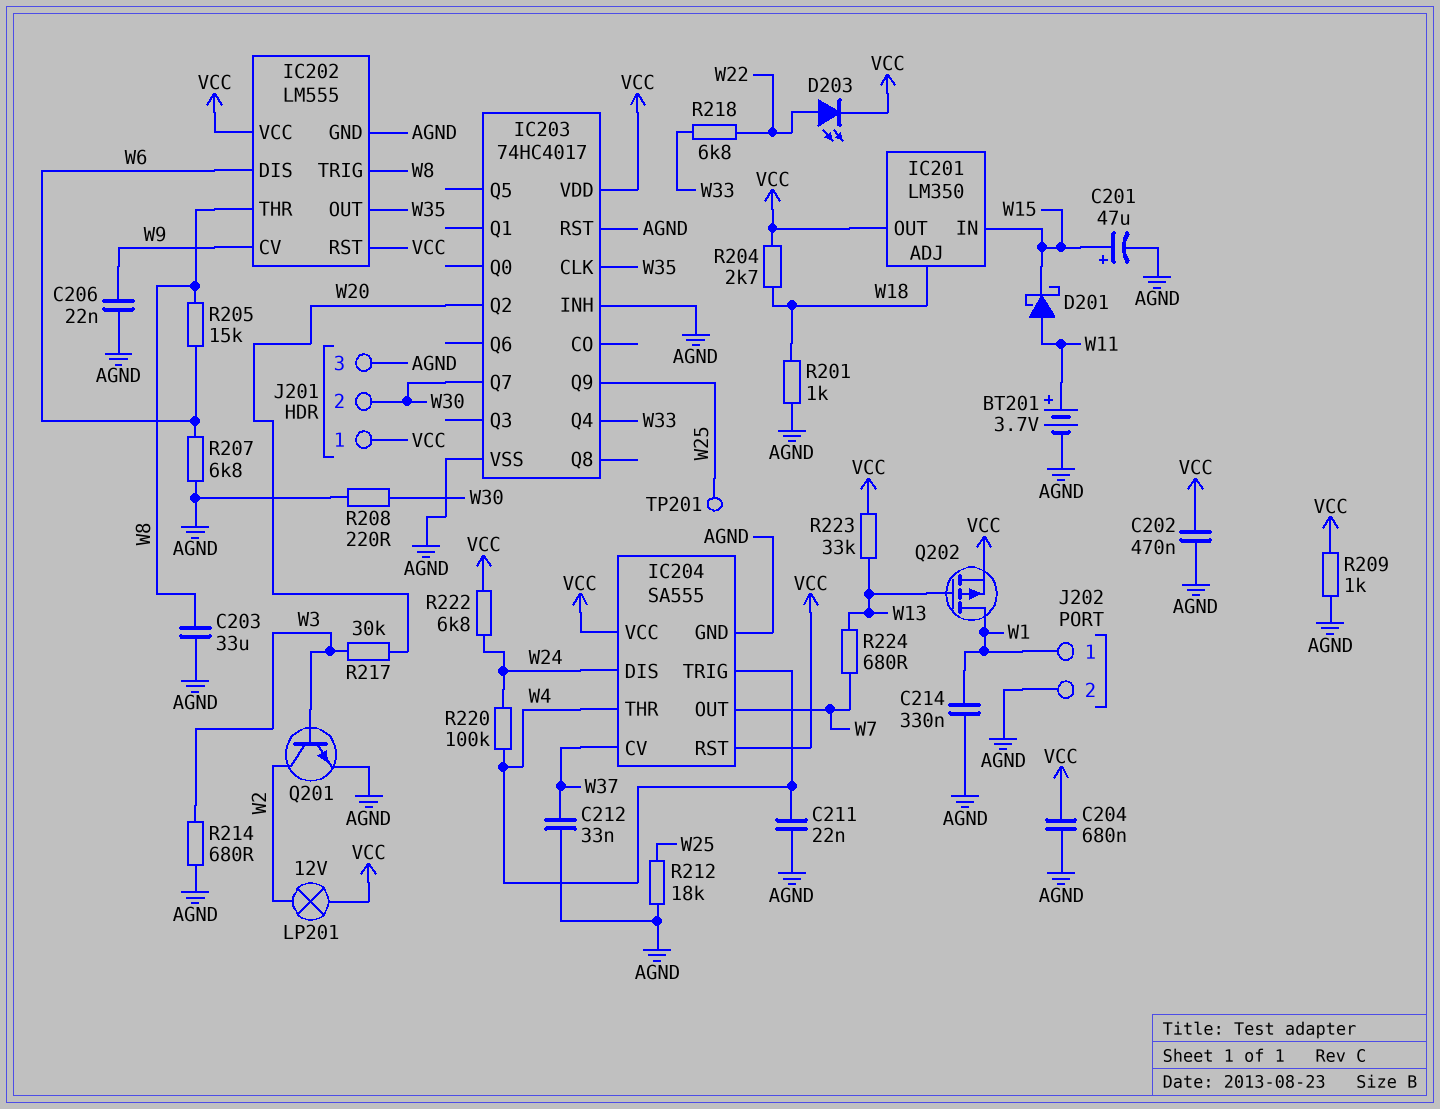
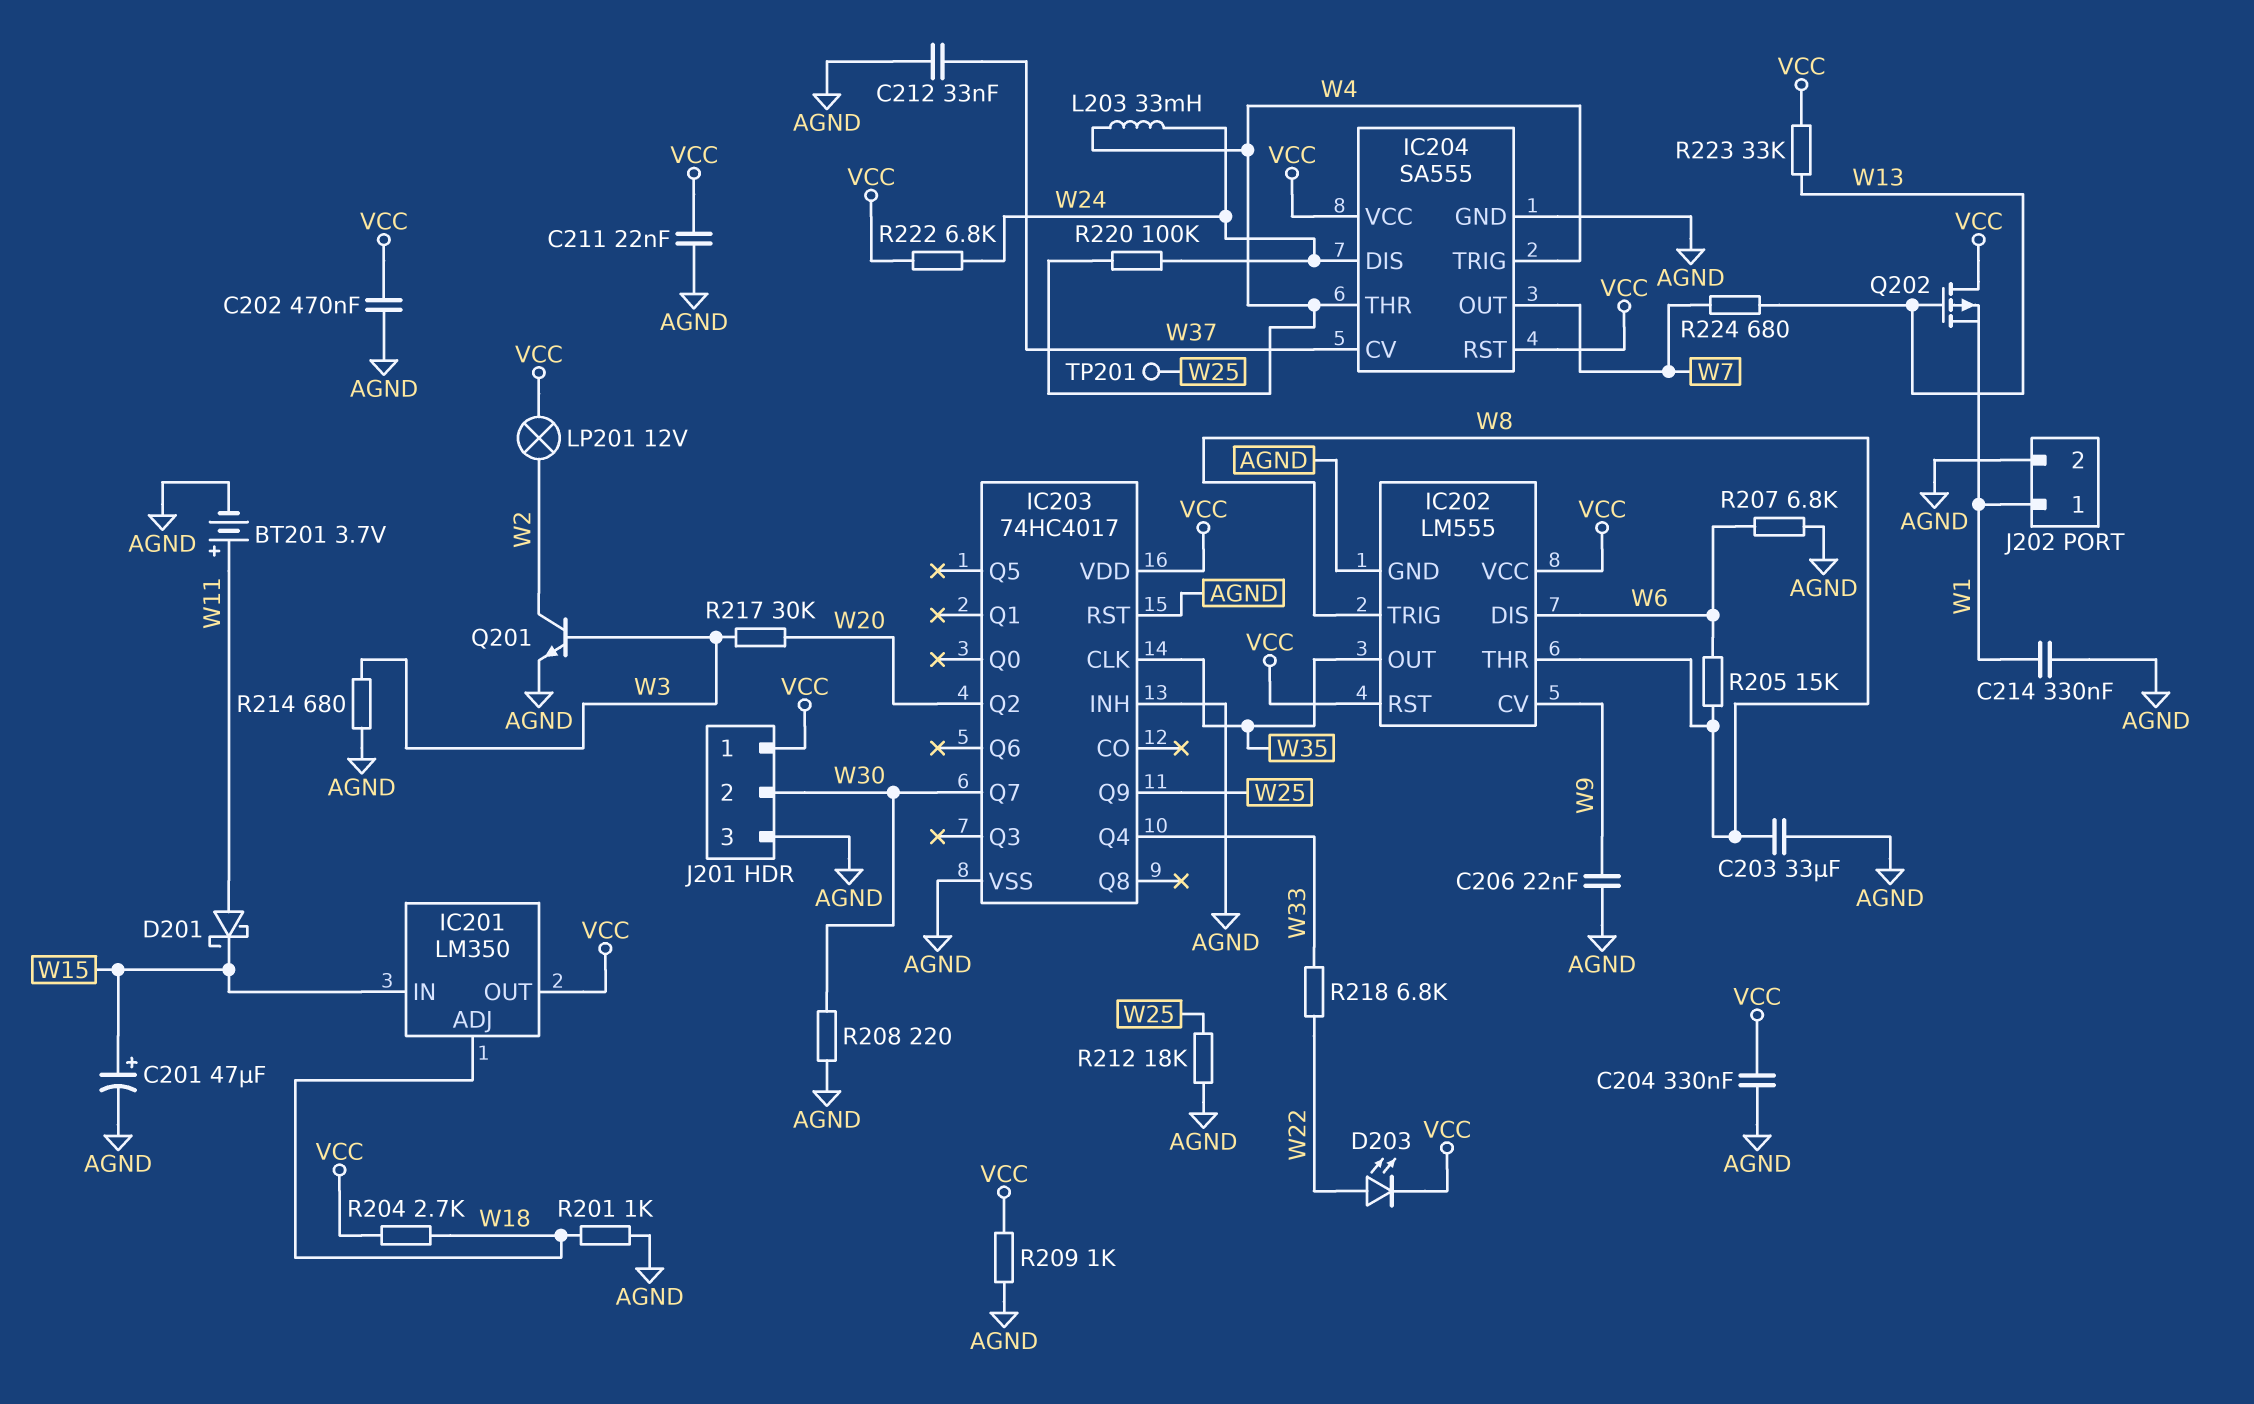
C204: 680nF (AGND, VCC) -> 330nF (AGND, VCC)
C211: 22nF (AGND, W4) -> 22nF (AGND, VCC)
L203: none -> 33mH (W4, W24)
Q202: PMOS (G W13, D W1, S VCC) -> PMOS (G W13, D VCC, S W1)

